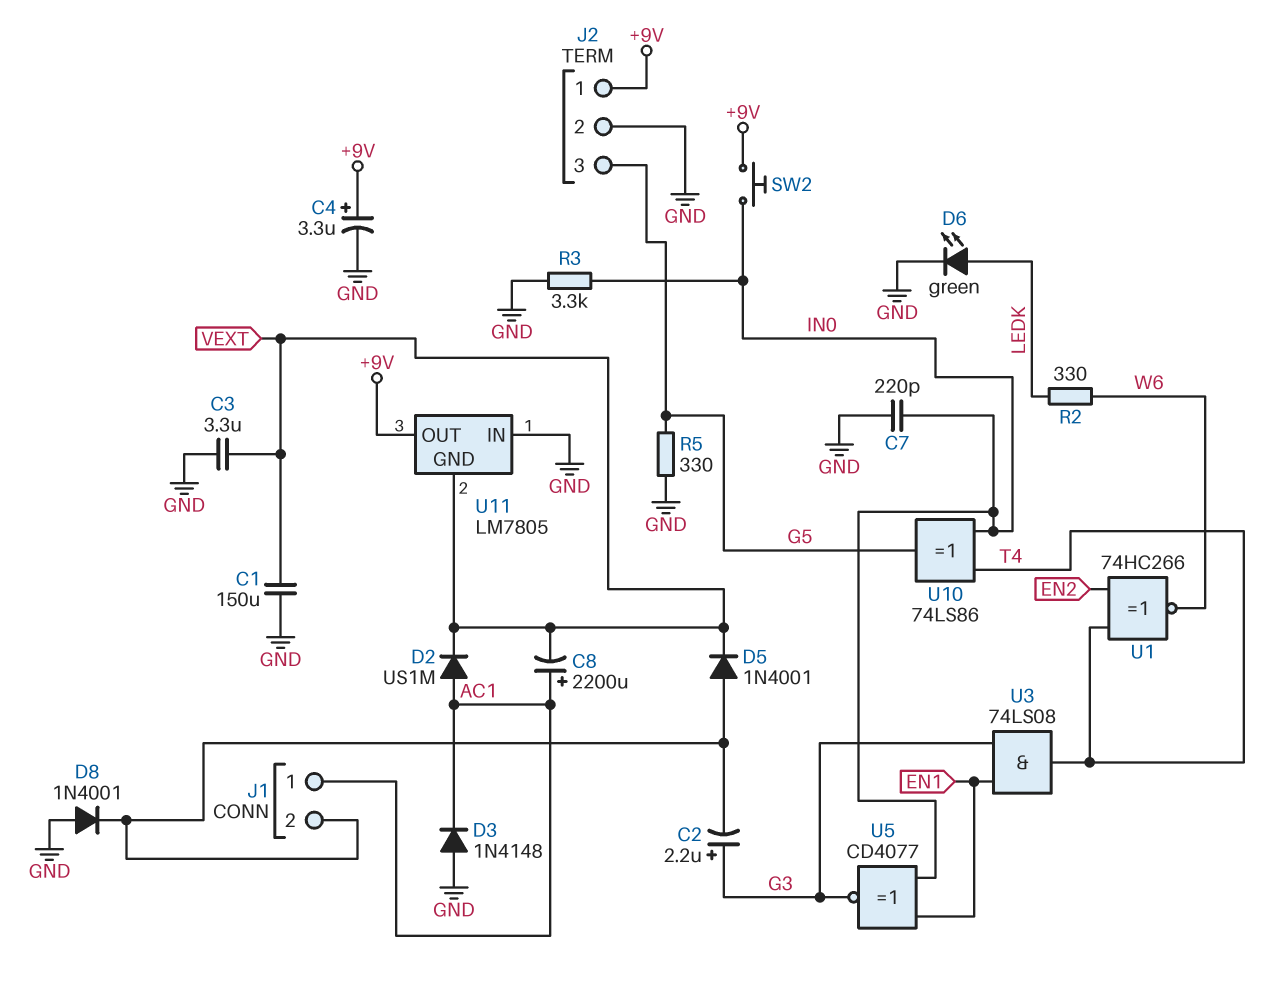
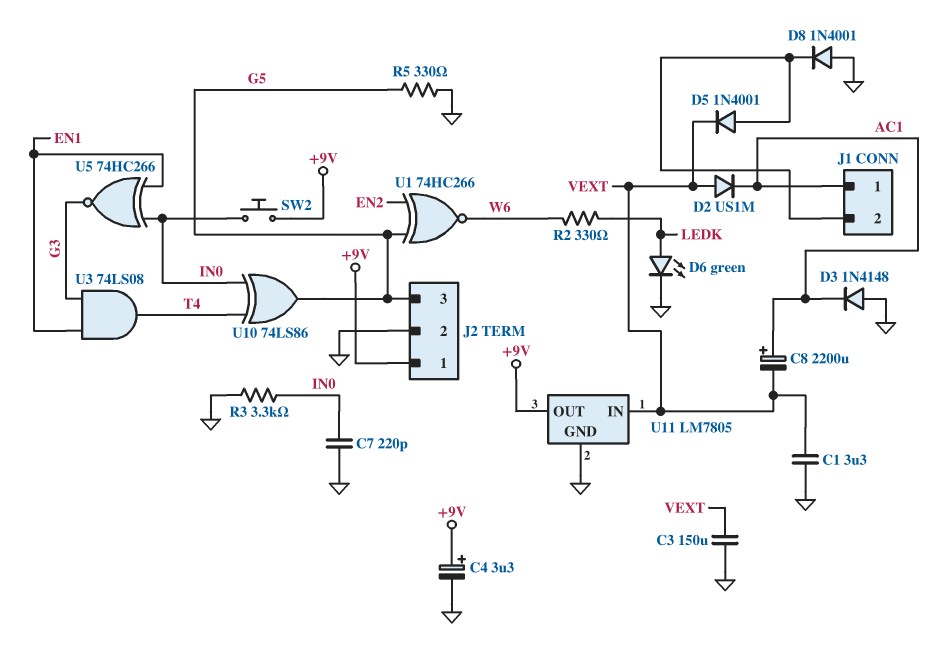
C1: 150uF (GND, VEXT) -> 3.3uF (GND, VEXT)
C2: 2.2uF (plus G3, minus J1/2) -> none
C3: 3.3uF (GND, VEXT) -> 150uF (GND, VEXT)
D2: diode US1M (A AC1, K VEXT) -> diode US1M (A VEXT, K AC1)
U1: XNOR 74HC266 (in EN2, in T4, out W6) -> XNOR 74HC266 (in EN2, in G5, out W6)
U5: XNOR CD4077 (in EN1, in IN0, out G3) -> XNOR 74HC266 (in EN1, in IN0, out G3)
U11 pin GND: VEXT -> GND
U11 pin IN: GND -> VEXT

